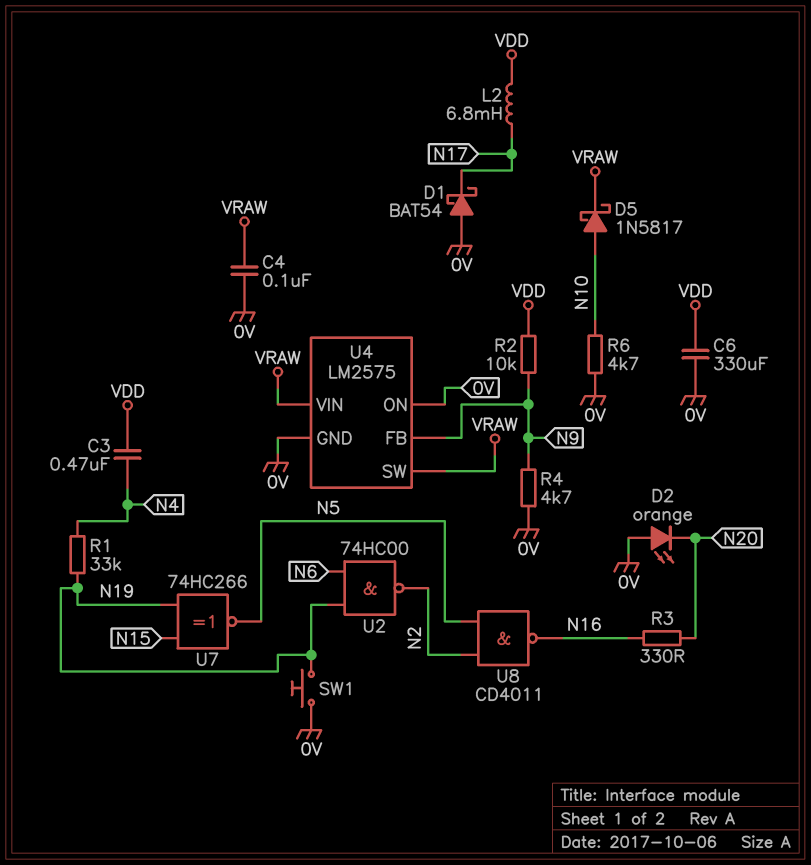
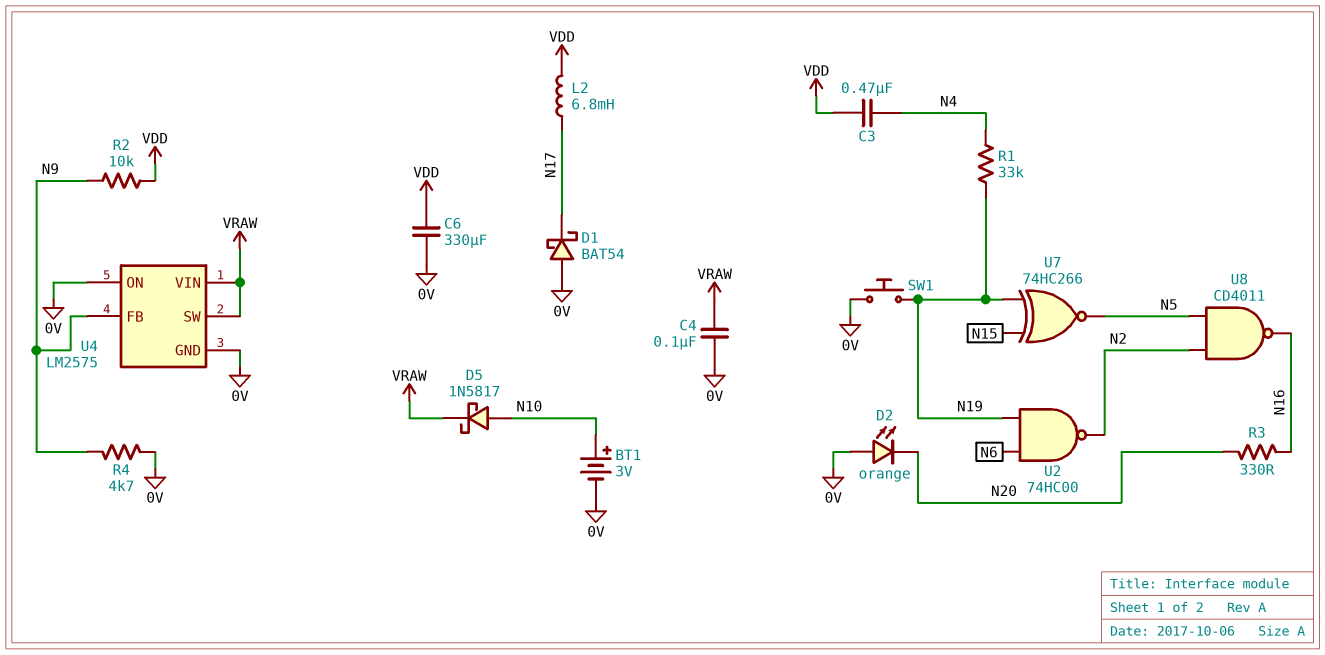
BT1: none -> 3V (plus N10, minus 0V)
R6: 4.7k (0V, N10) -> none

